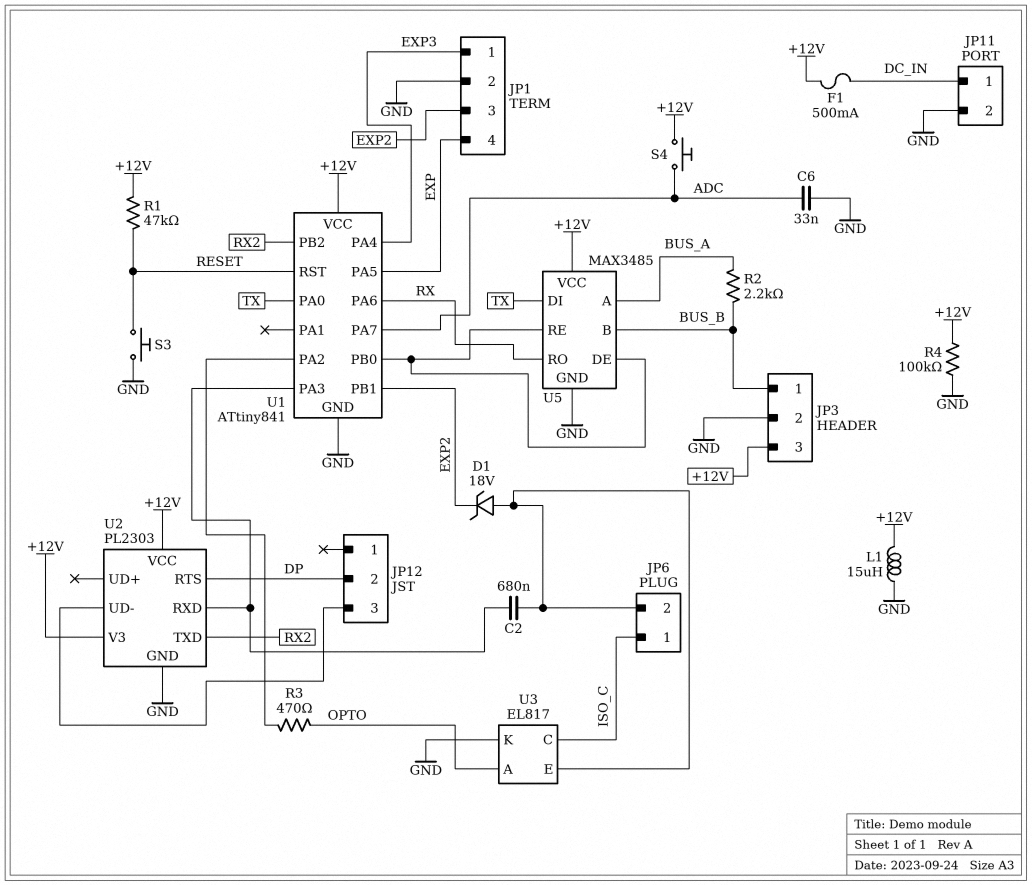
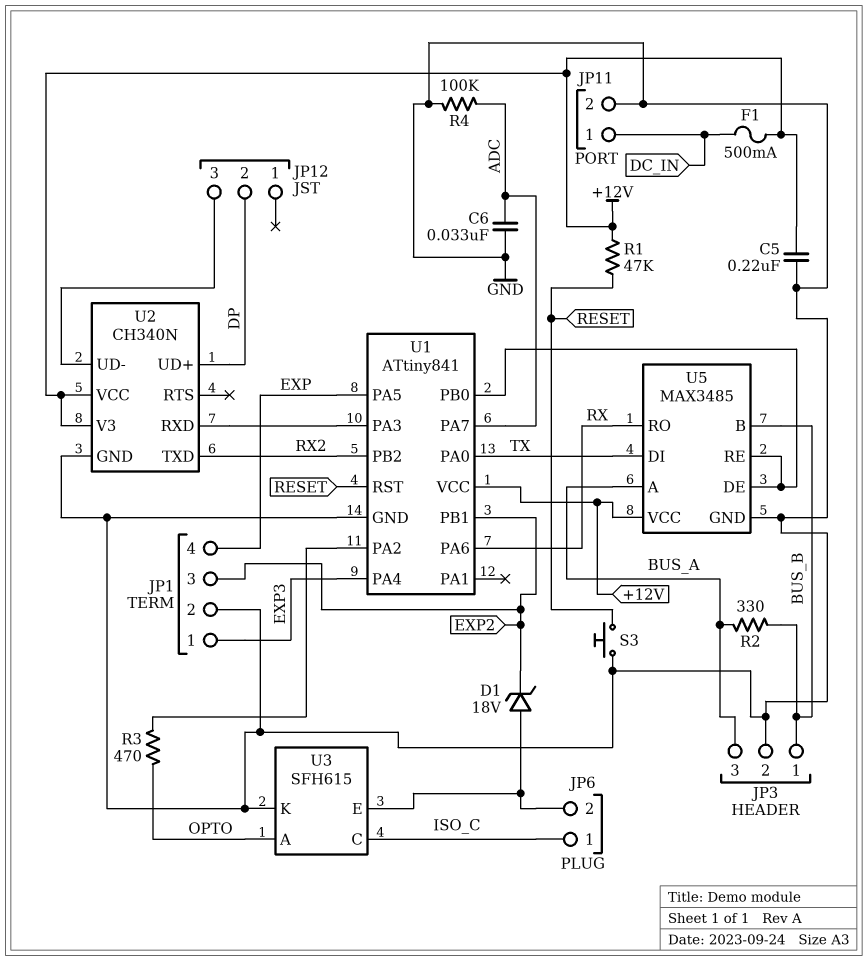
C2: 680nF (JP6/2, U1/PA3) -> none
C5: none -> 220nF (+12V, GND)
JP3 pin 3: +12V -> BUS_A
L1: 15uH (+12V, GND) -> none
R2: 2.2k (BUS_A, BUS_B) -> 330 (BUS_A, BUS_B)
R4: 100k (+12V, GND) -> 100k (ADC, GND)
S4: button (+12V, ADC) -> none
U2: PL2303 -> CH340N
U2 pin RTS: DP -> none
U2 pin UD+: none -> DP
U3: EL817 -> SFH615

